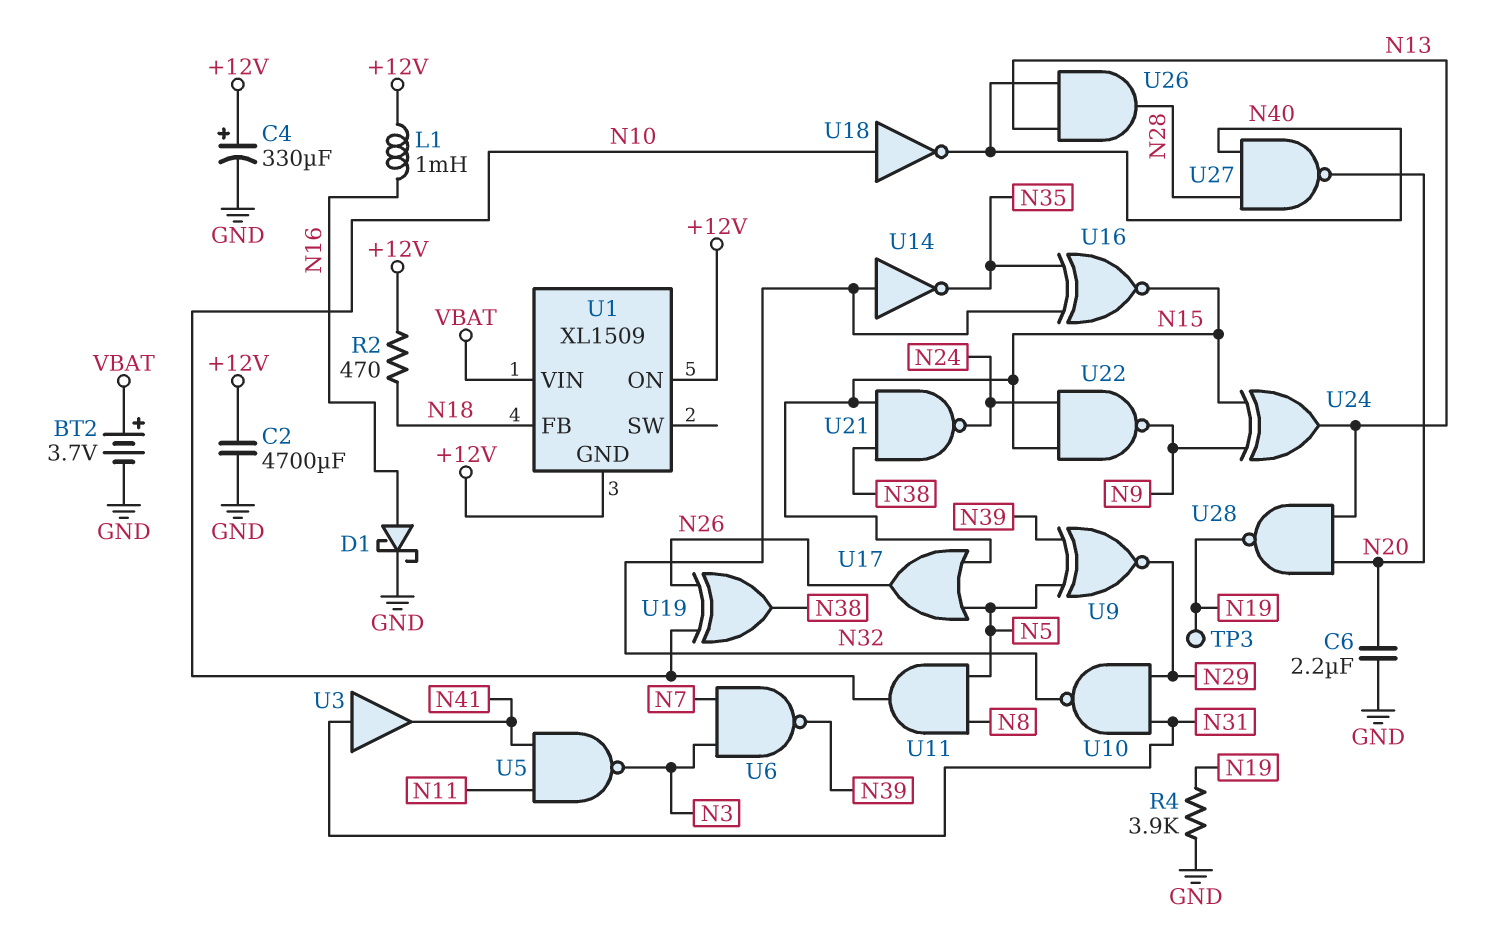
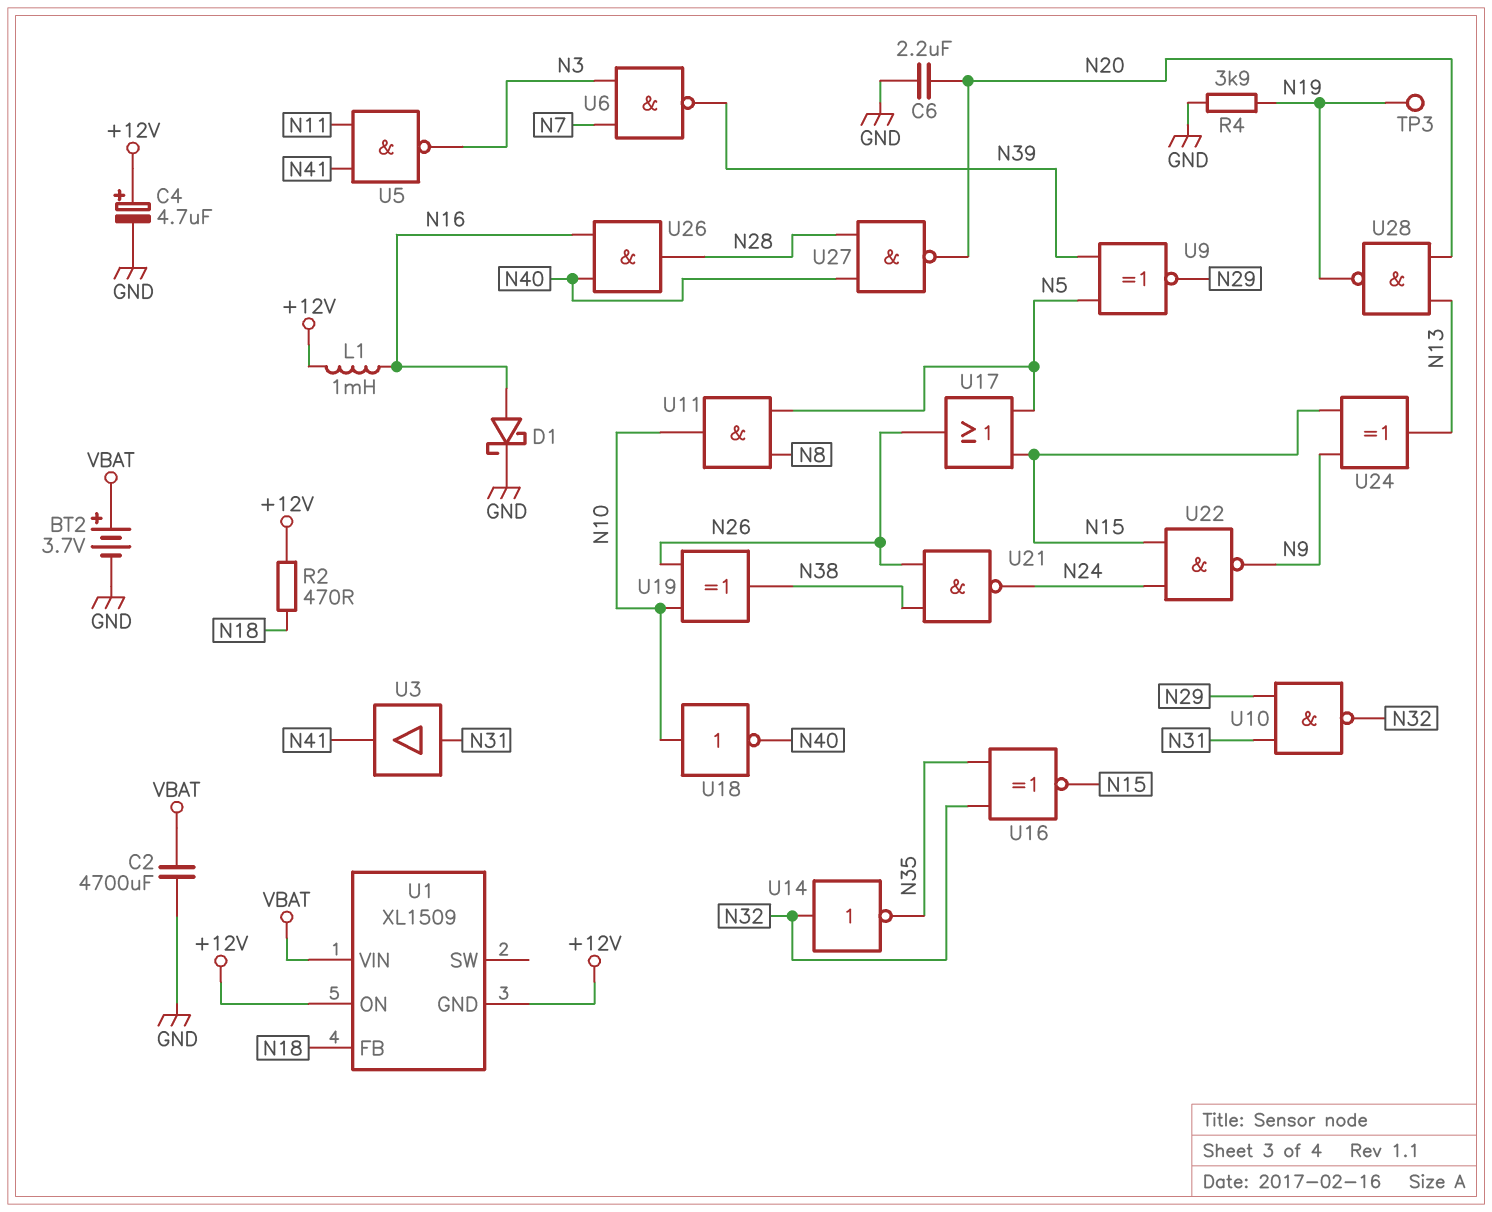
C2: 4700uF (+12V, GND) -> 4700uF (GND, VBAT)
C4: 330uF (plus +12V, minus GND) -> 4.7uF (plus +12V, minus GND)
U21: NAND (in N15, in N38, out N24) -> NAND (in N26, in N38, out N24)
U26: AND (in N13, in N40, out N28) -> AND (in N16, in N40, out N28)

